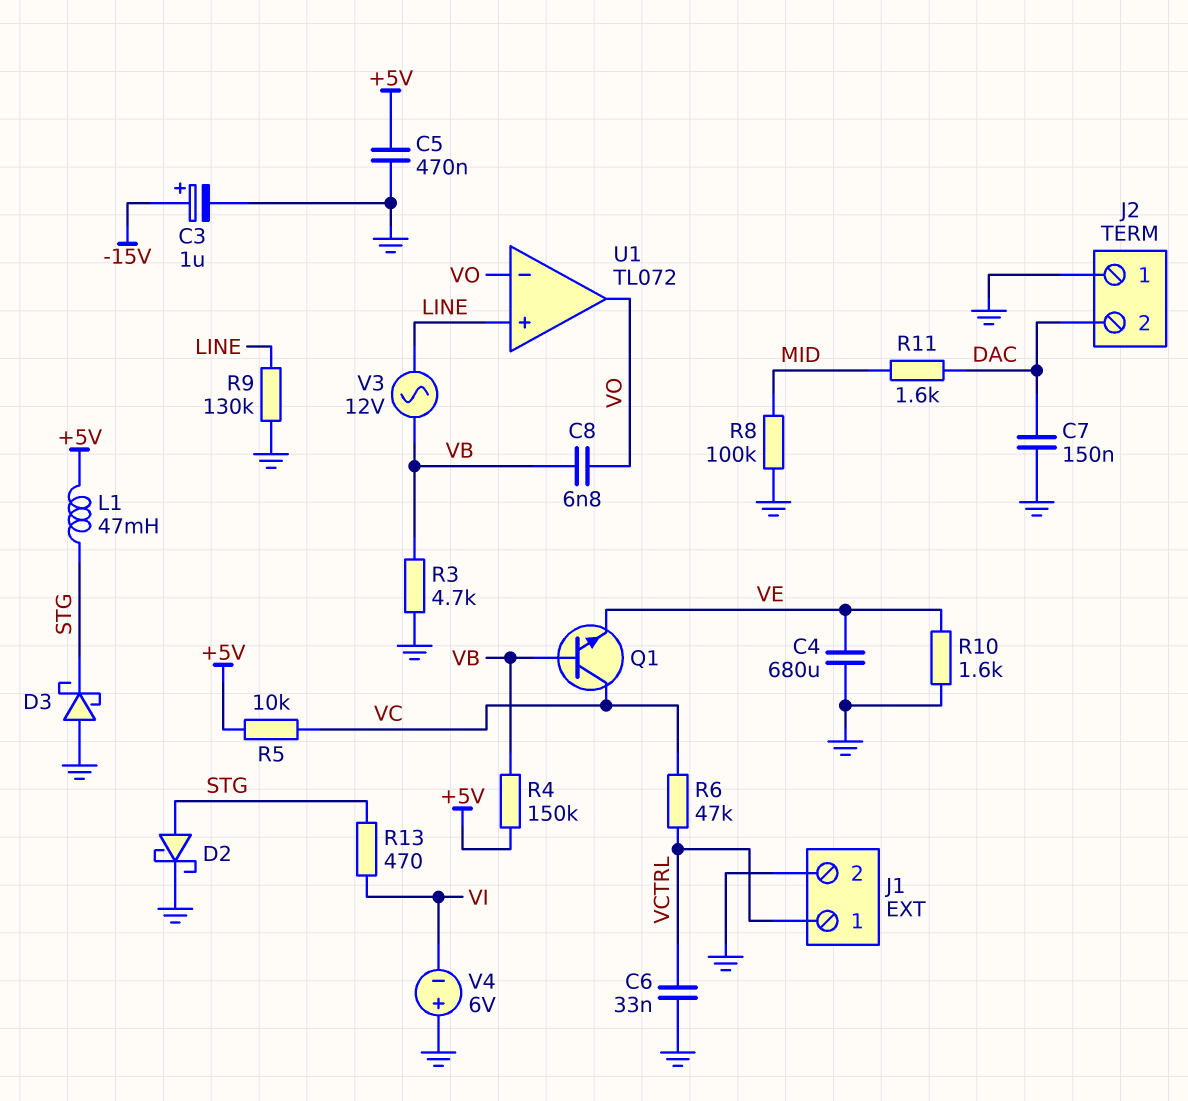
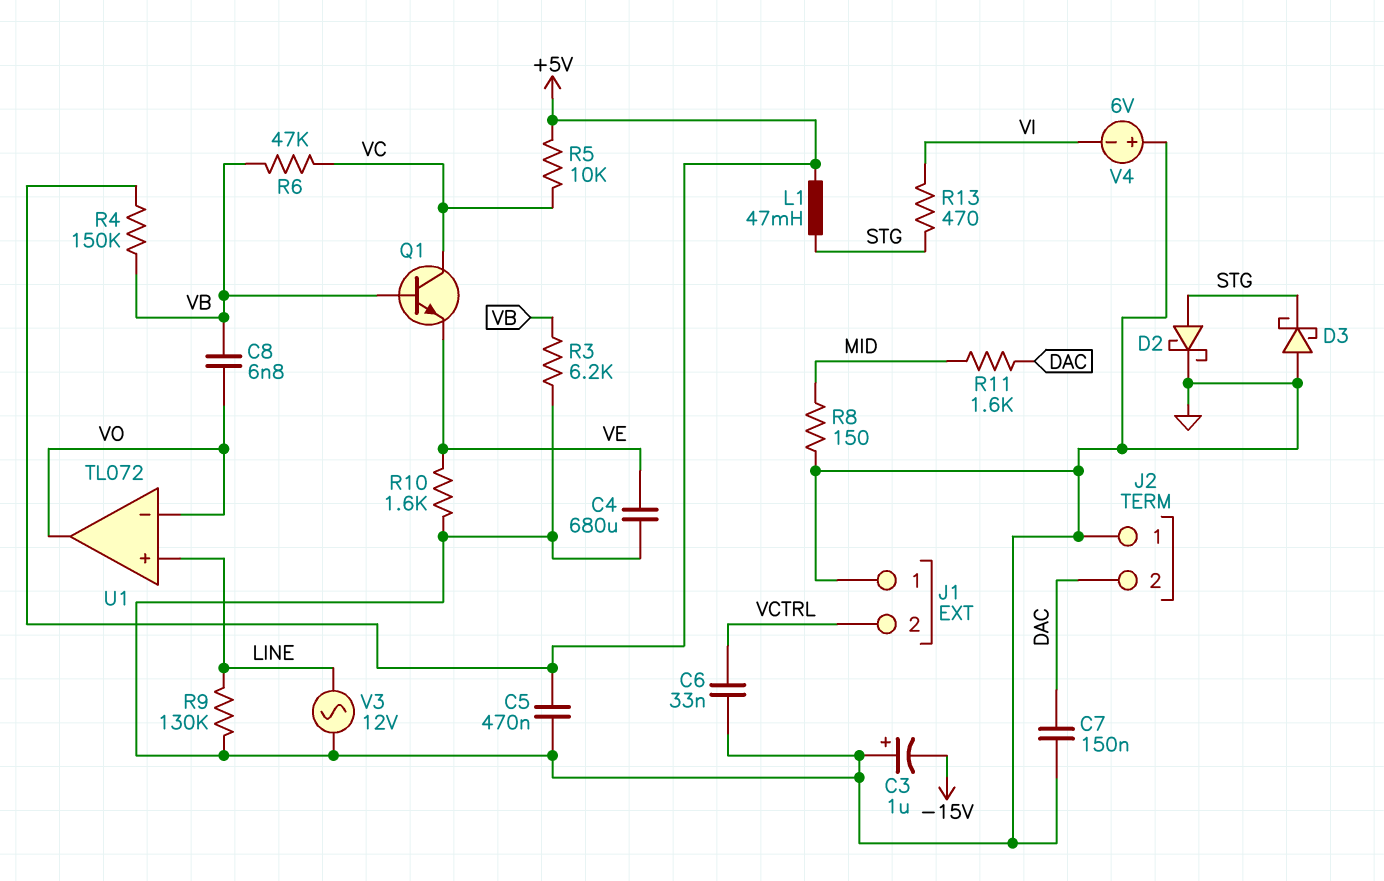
C3: 1uF (plus -15V, minus GND) -> 1uF (plus GND, minus -15V)
J1 pin 1: VCTRL -> GND
J1 pin 2: GND -> VCTRL
R3: 4.7k (GND, VB) -> 6.2k (GND, VB)
R6: 47k (VC, VCTRL) -> 47k (VB, VC)
R8: 100k (GND, MID) -> 150 (GND, MID)
V3: AC 12V (LINE, VB) -> AC 12V (GND, LINE)

